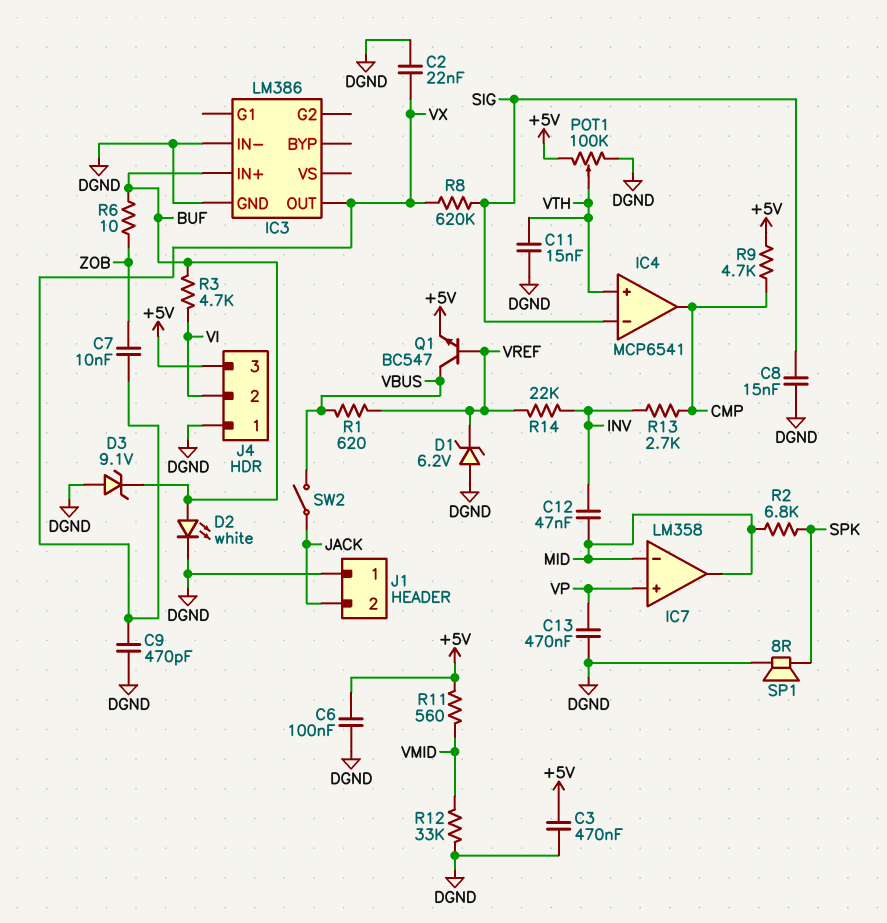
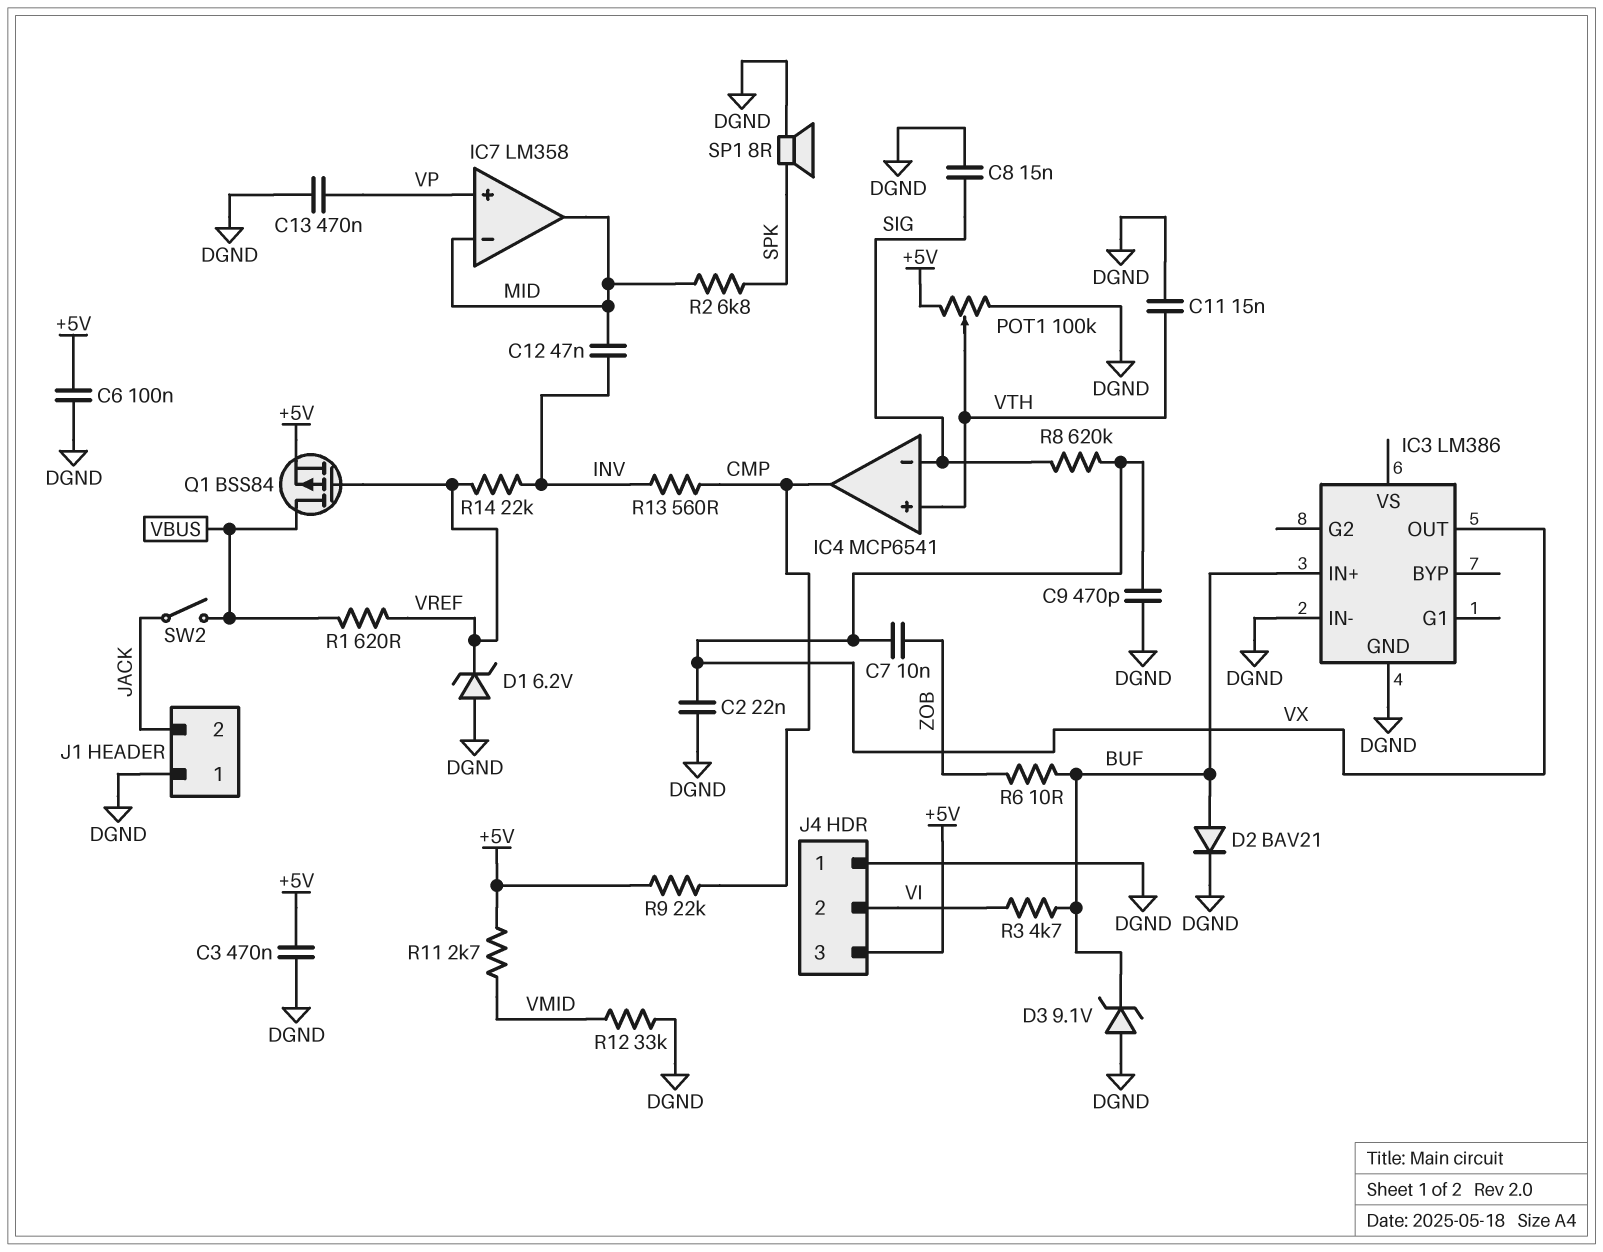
D2: LED white (A BUF, K DGND) -> diode BAV21 (A BUF, K DGND)
Q1: NPN BC547 (B VREF, C VBUS, E +5V) -> PMOS BSS84 (G VREF, D VBUS, S +5V)
R9: 4.7k (+5V, CMP) -> 22k (+5V, CMP)
R11: 560 (+5V, VMID) -> 2.7k (+5V, VMID)
R13: 2.7k (CMP, INV) -> 560 (CMP, INV)

